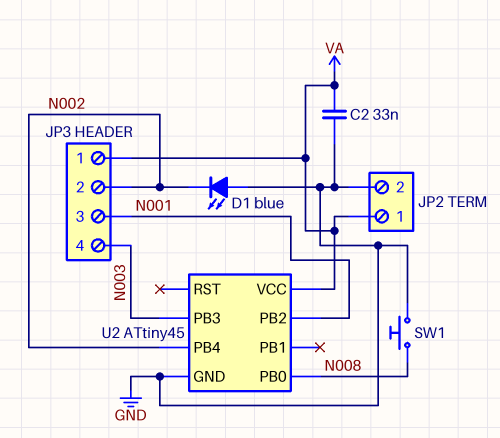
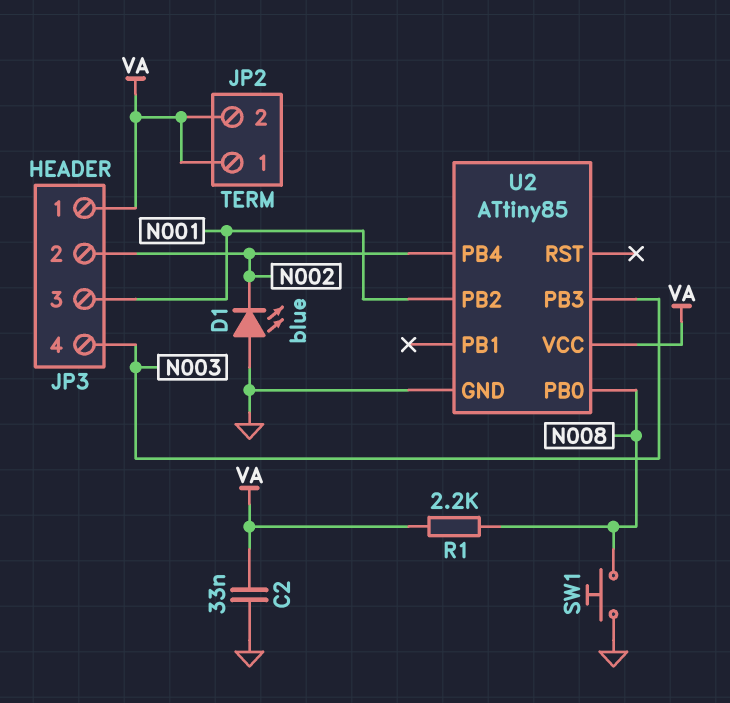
JP2 pin 2: GND -> VA
R1: none -> 2.2k (N008, VA)
U2: ATtiny45 -> ATtiny85

